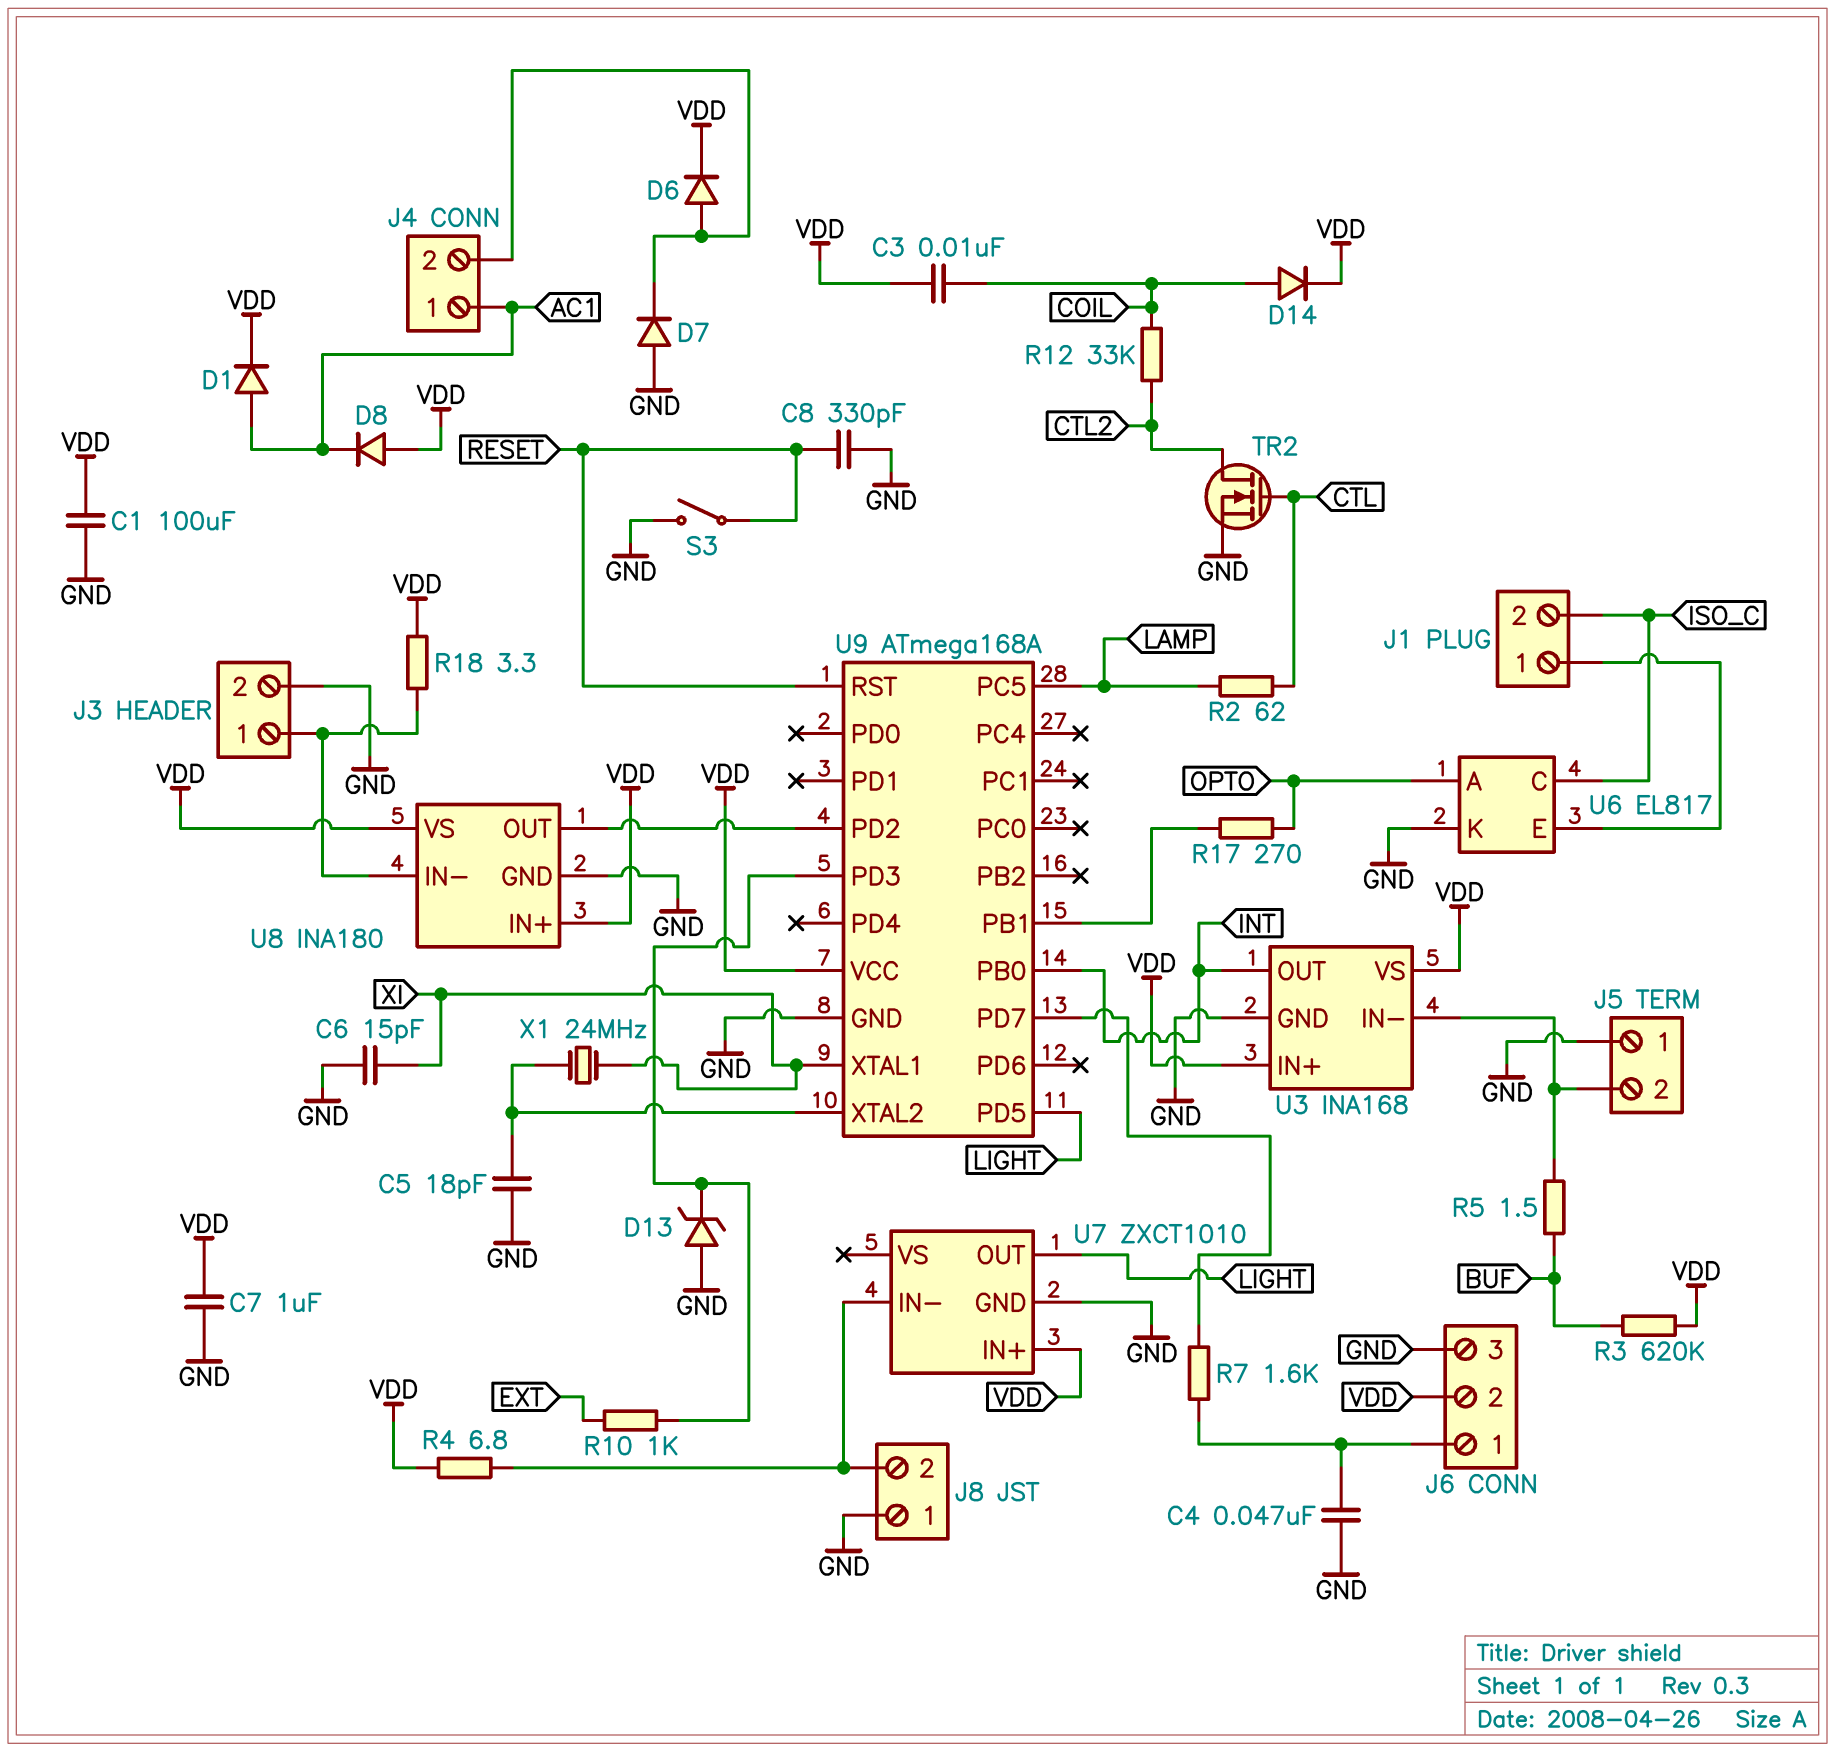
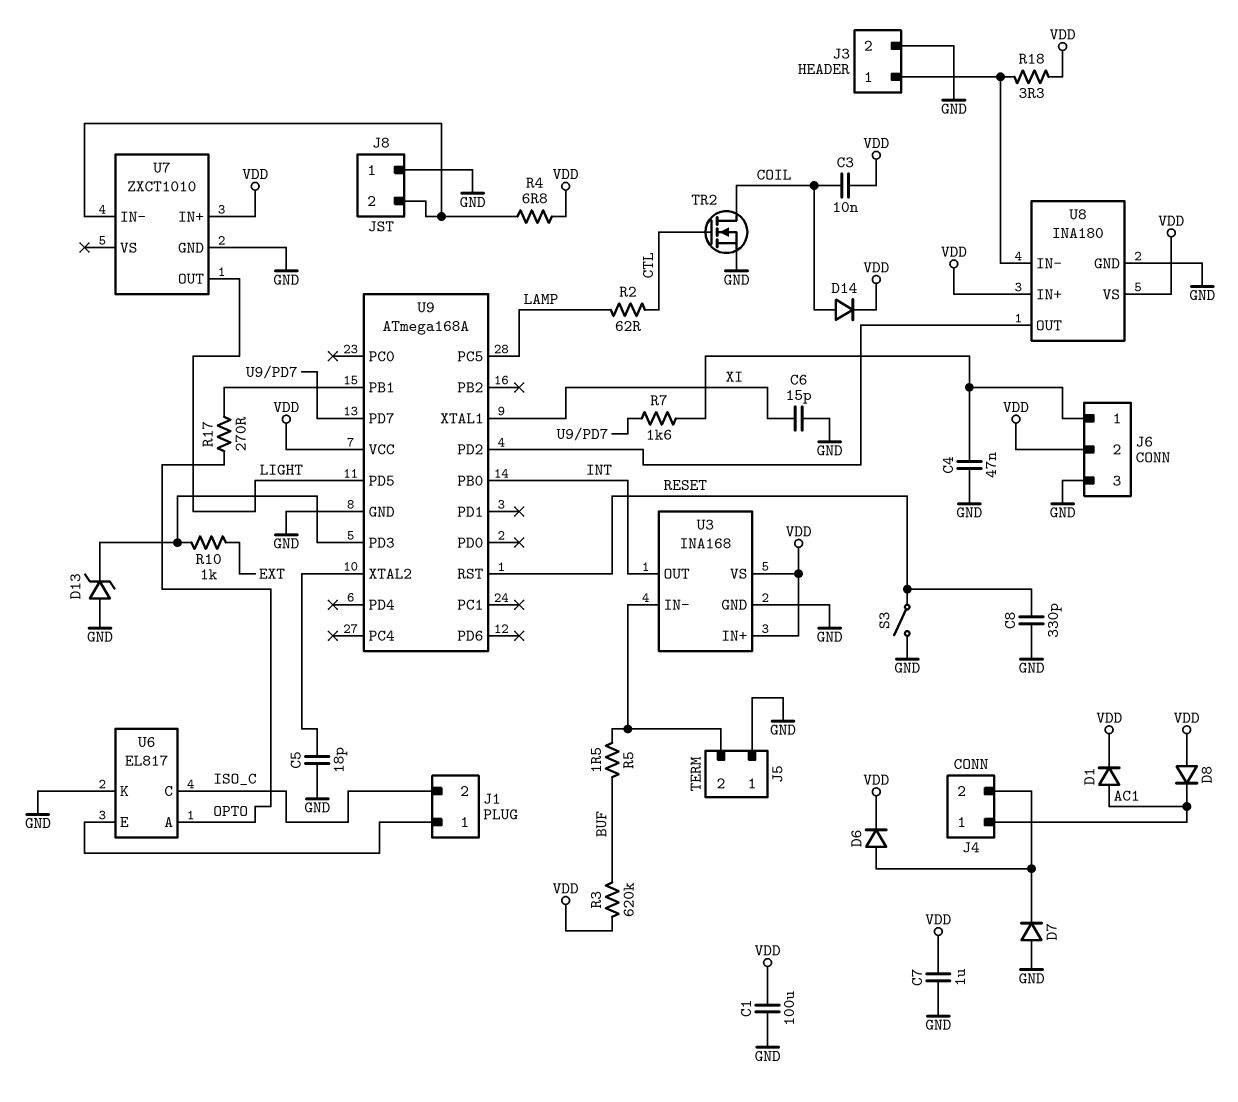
R12: 33k (COIL, CTL2) -> none
TR2: NMOS (G CTL, D CTL2, S GND) -> NMOS (G CTL, D COIL, S GND)
X1: 24MHz (U9/XTAL2, XI) -> none

